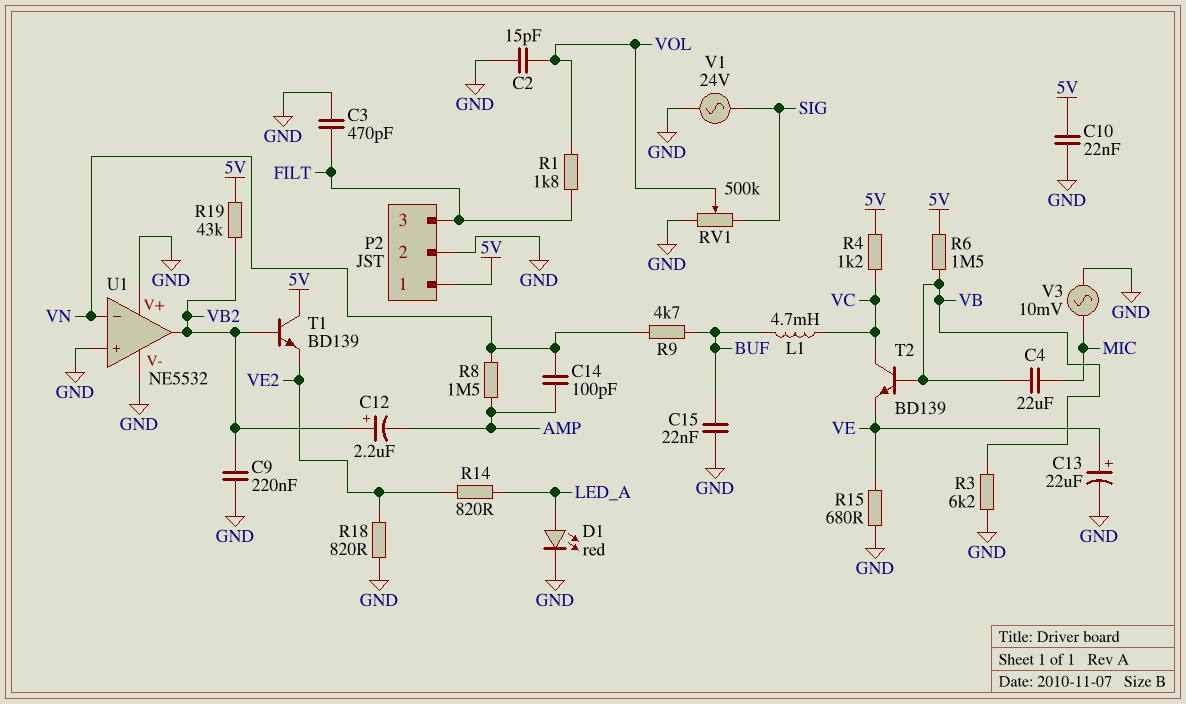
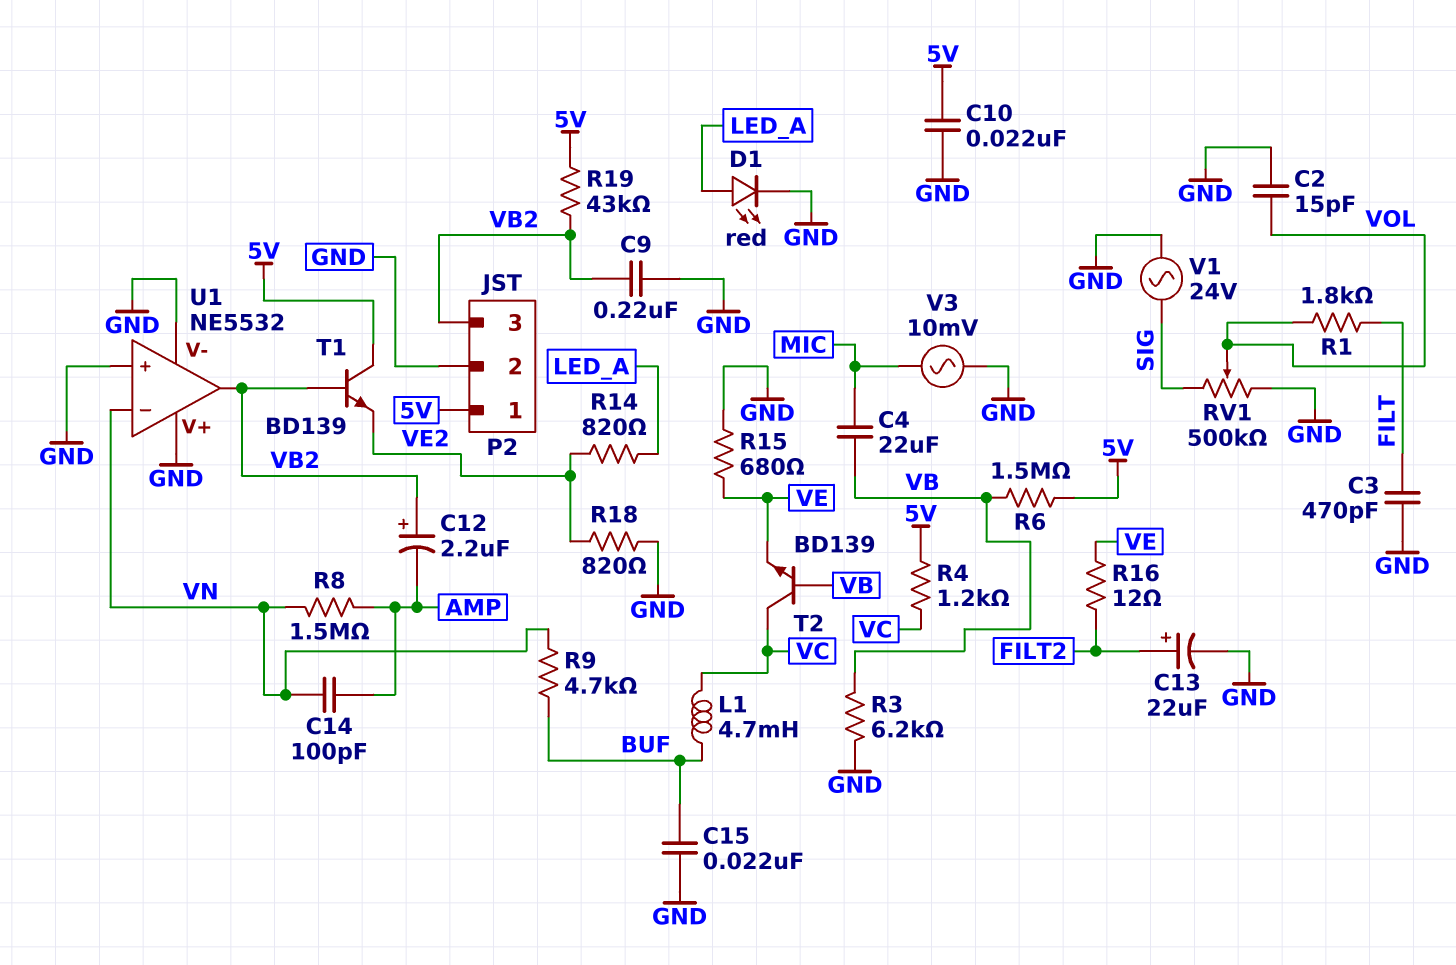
C13: 22uF (plus VE, minus GND) -> 22uF (plus FILT2, minus GND)
P2 pin 3: FILT -> VB2
R16: none -> 12 (FILT2, VE)

